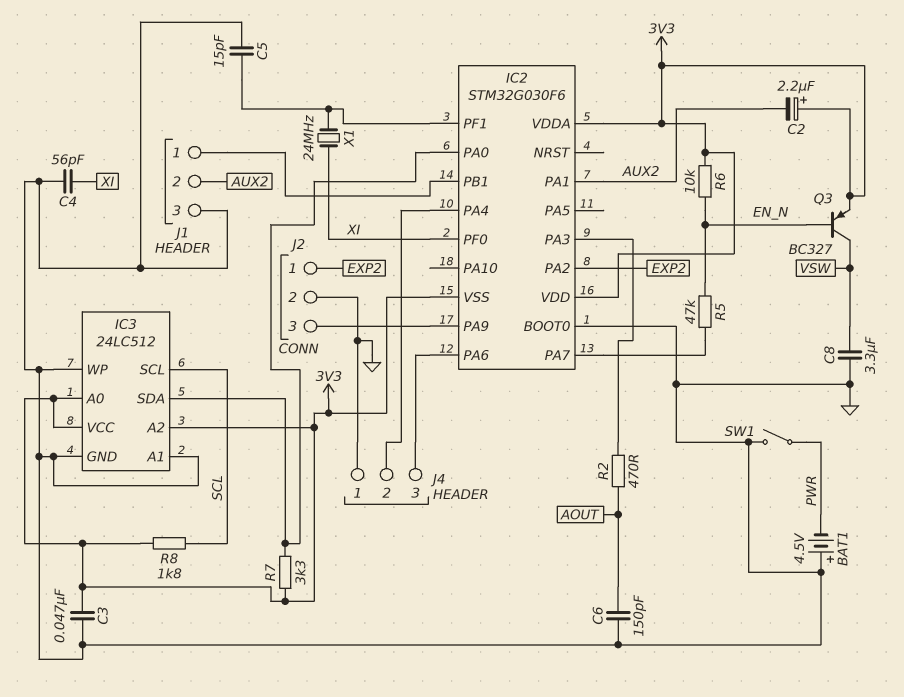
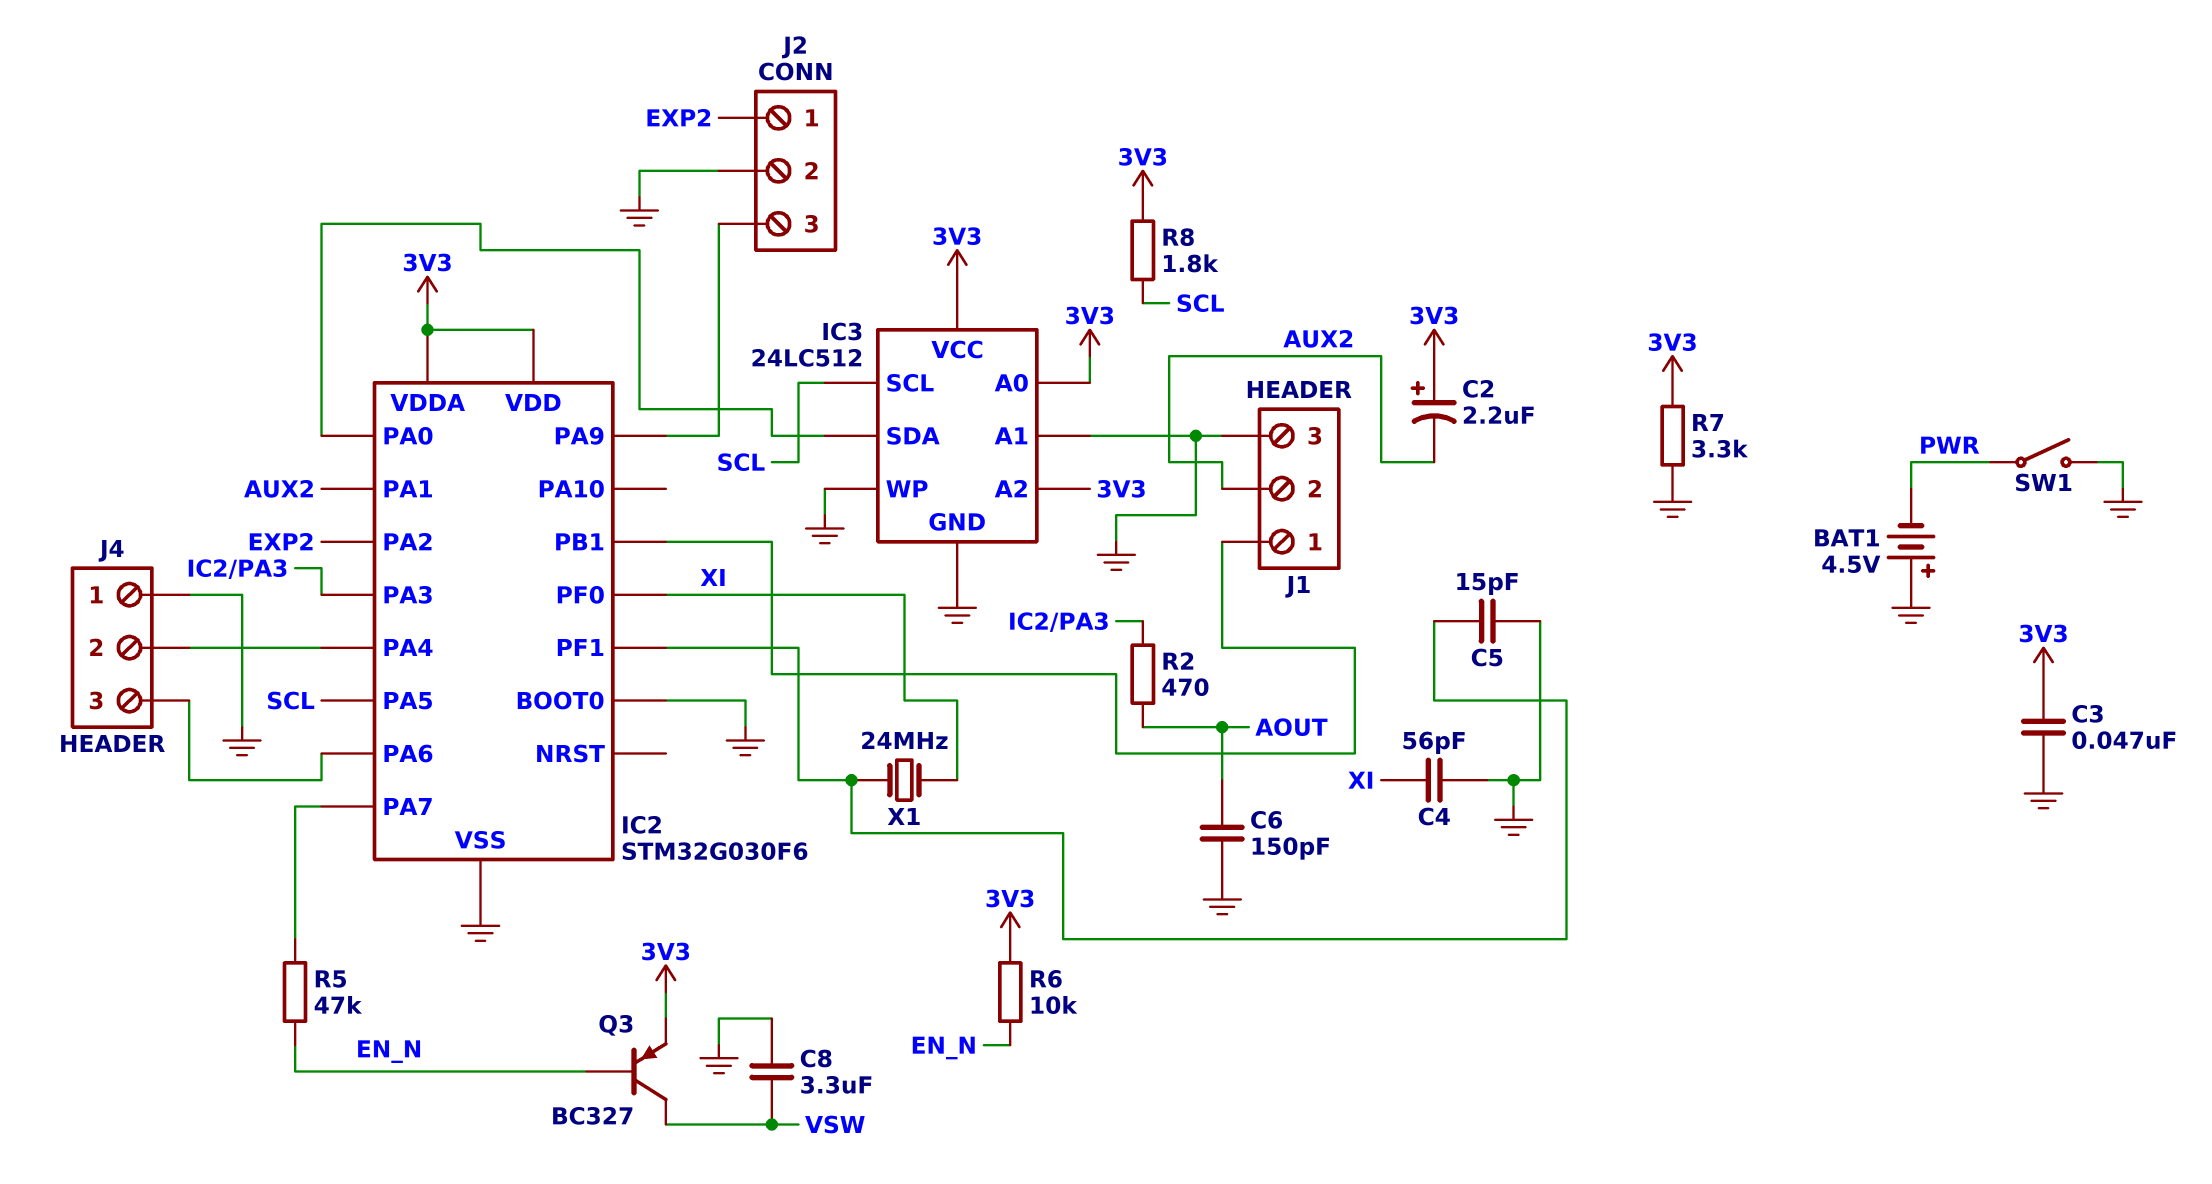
IC2 pin PA5: none -> SCL
IC2 pin VSS: 3V3 -> GND
R7: 3.3k (3V3, IC2/PA0) -> 3.3k (3V3, GND)

